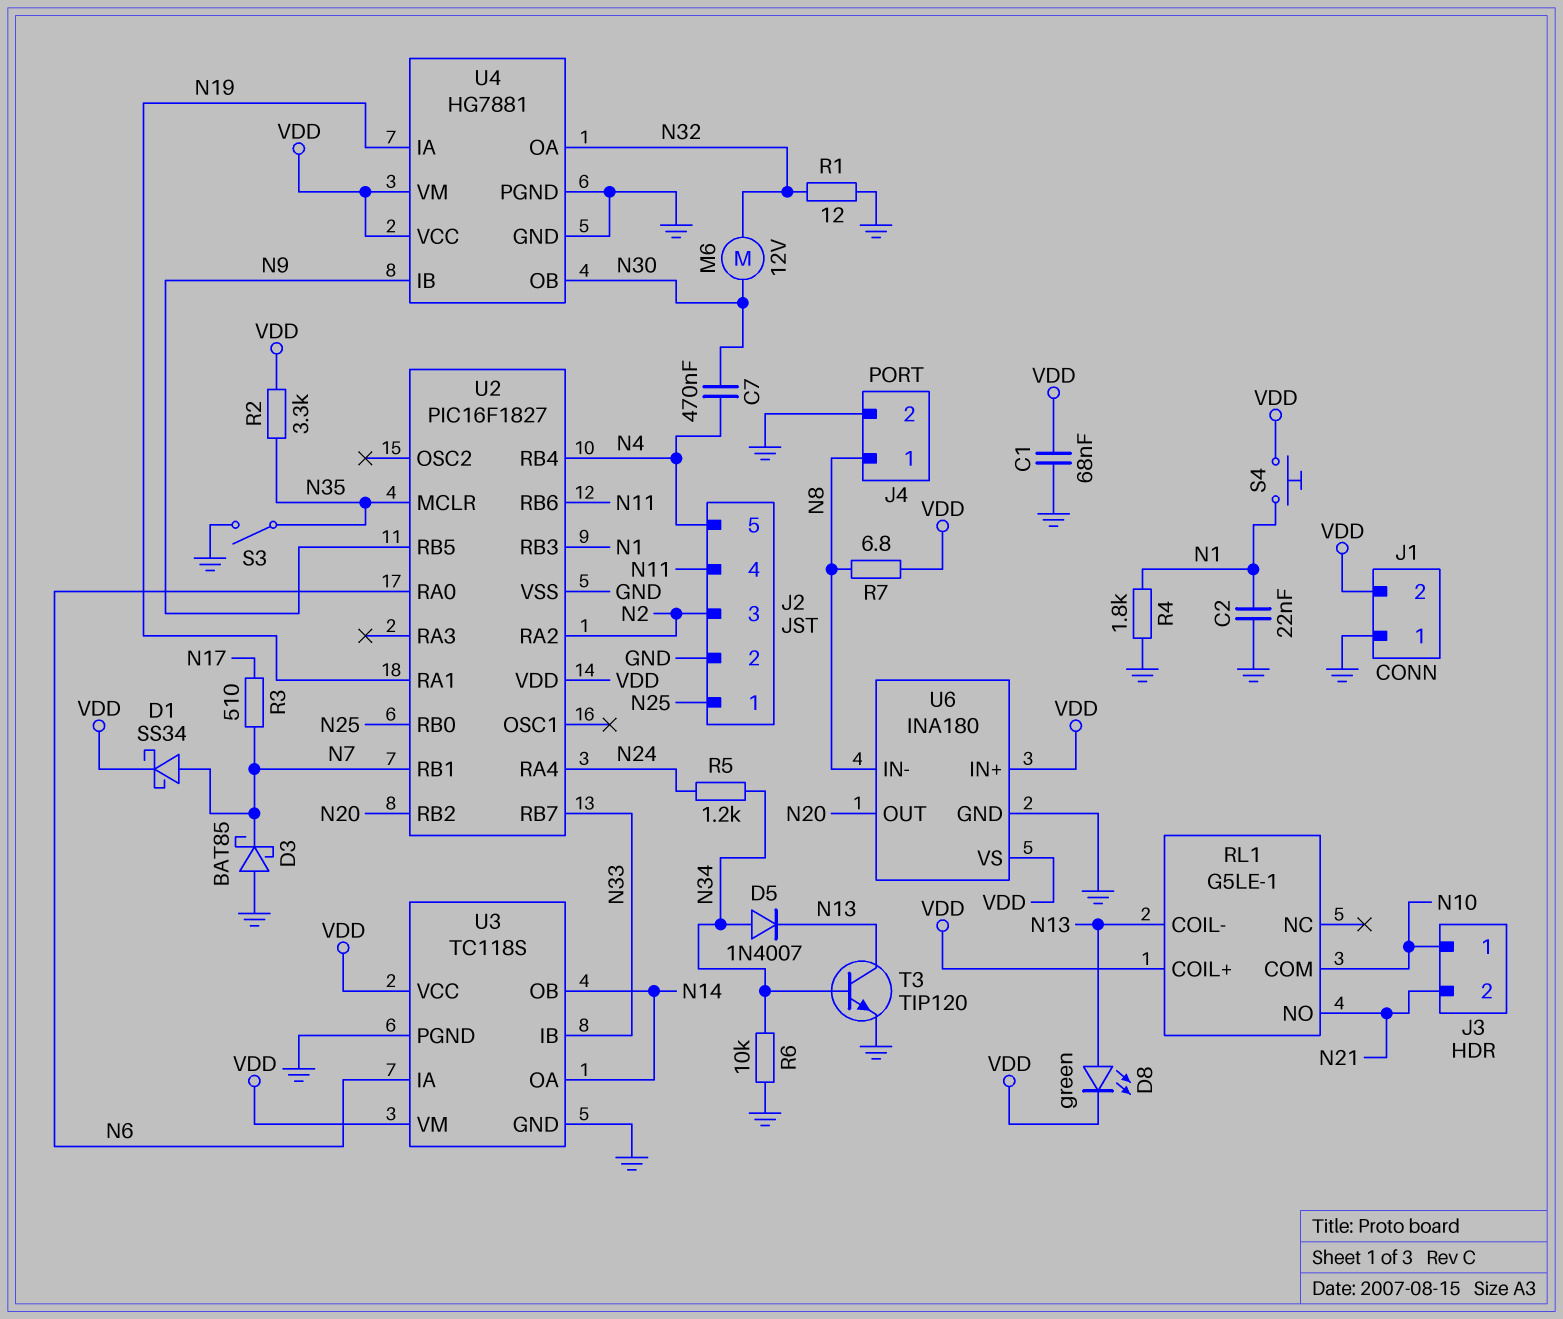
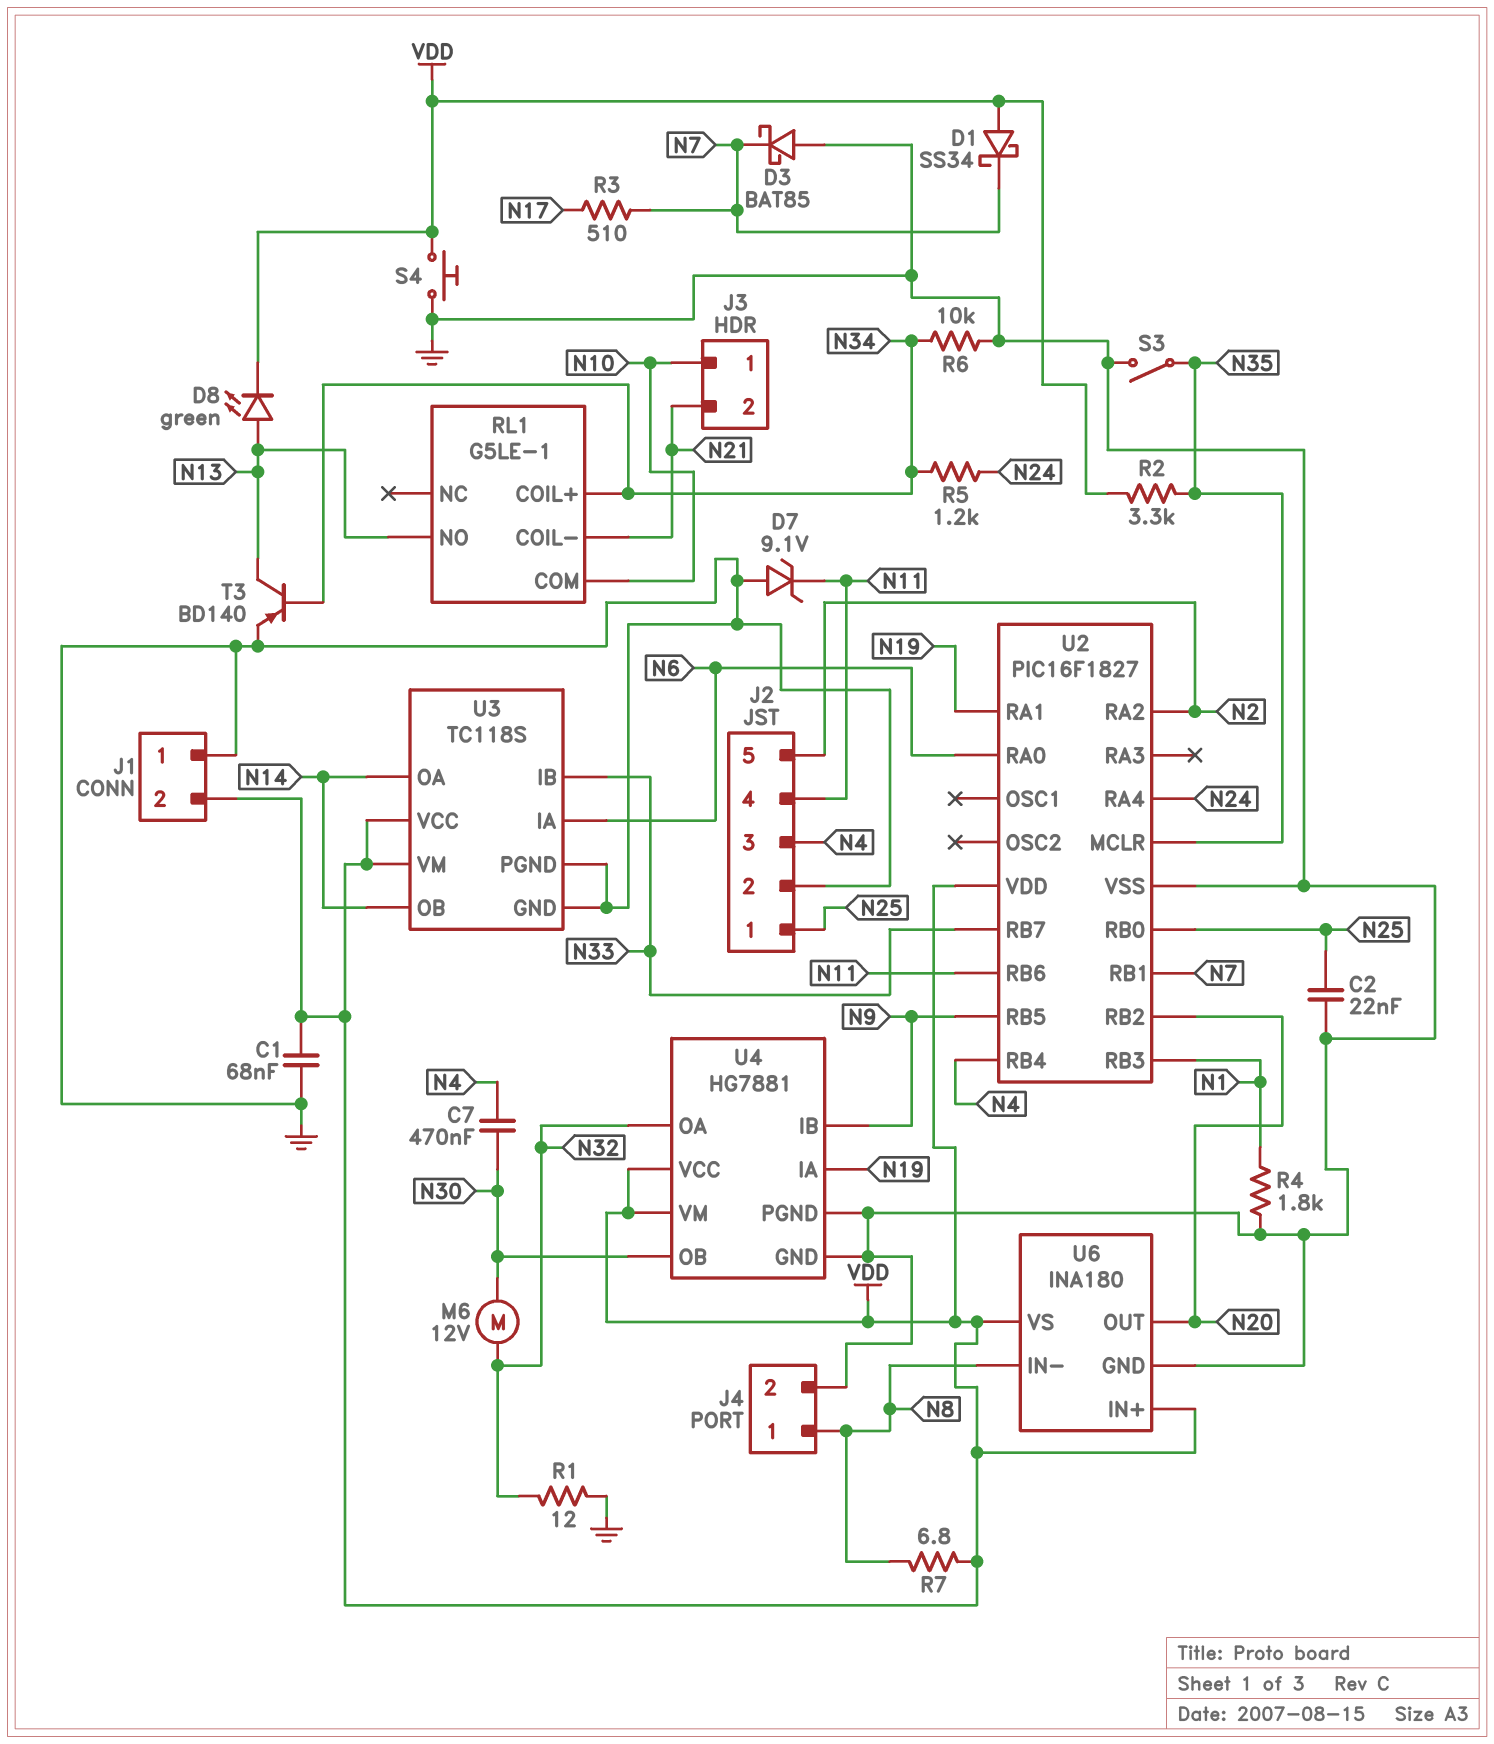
C2: 22nF (GND, N1) -> 22nF (GND, N25)
D1: schottky SS34 (A N7, K VDD) -> schottky SS34 (A VDD, K N7)
D5: diode 1N4007 (A N34, K N13) -> none
D7: none -> zener 9.1V (A GND, K N11)
J2 pin 3: N2 -> N4
J2 pin 5: N4 -> N2
RL1 pin COIL+: VDD -> N34
RL1 pin COIL-: N13 -> N21
RL1 pin NO: N21 -> N13
S4: button (N1, VDD) -> button (GND, VDD)
T3: NPN TIP120 (B N34, C N13, E GND) -> PNP BD140 (B N34, C N13, E GND)

